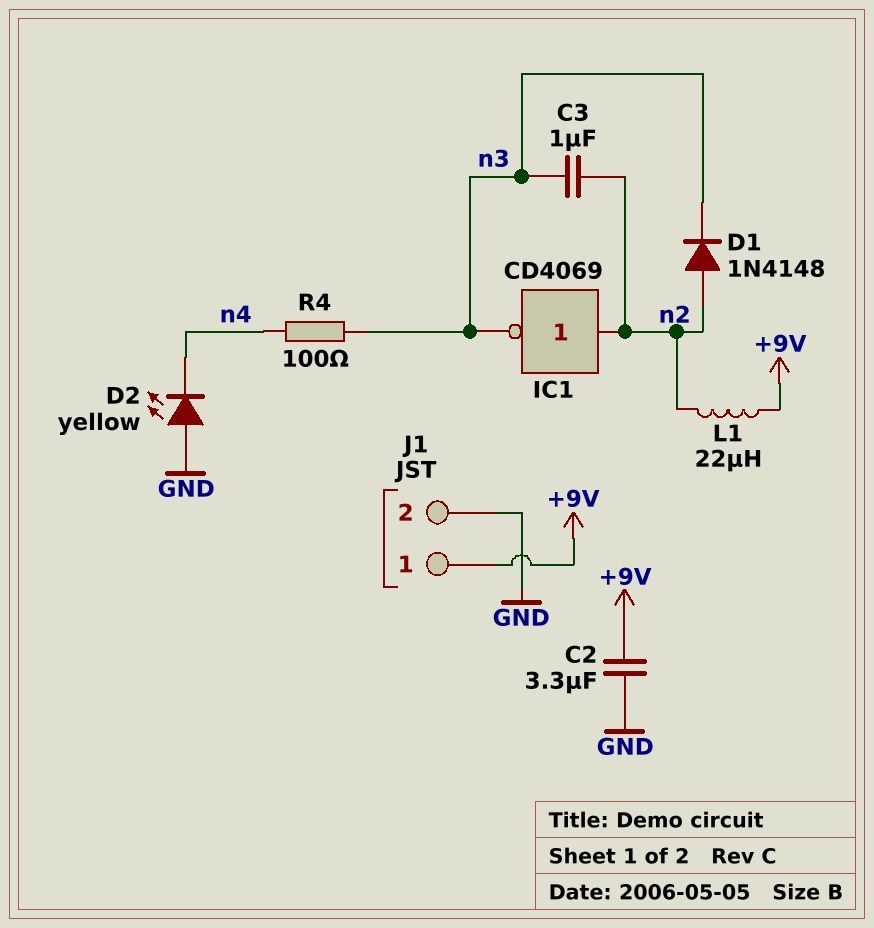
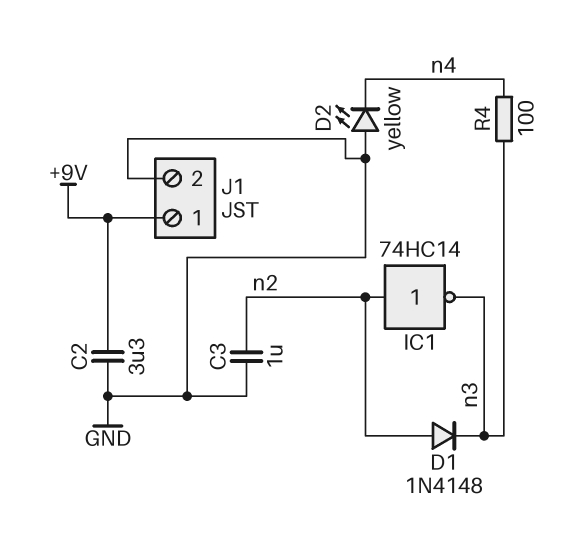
C3: 1uF (n2, n3) -> 1uF (GND, n2)
IC1: NOT CD4069 (in n2, out n3) -> NOT 74HC14 (in n2, out n3)
L1: 22uH (+9V, n2) -> none

